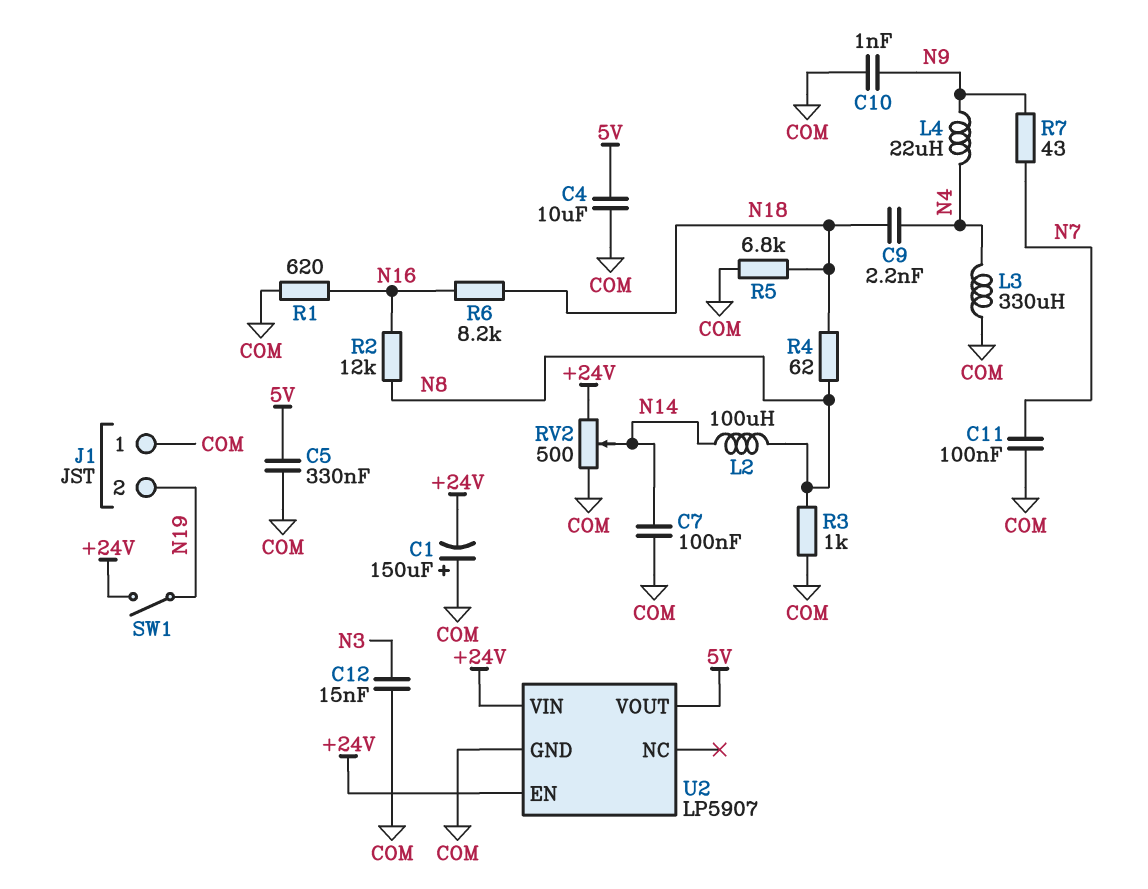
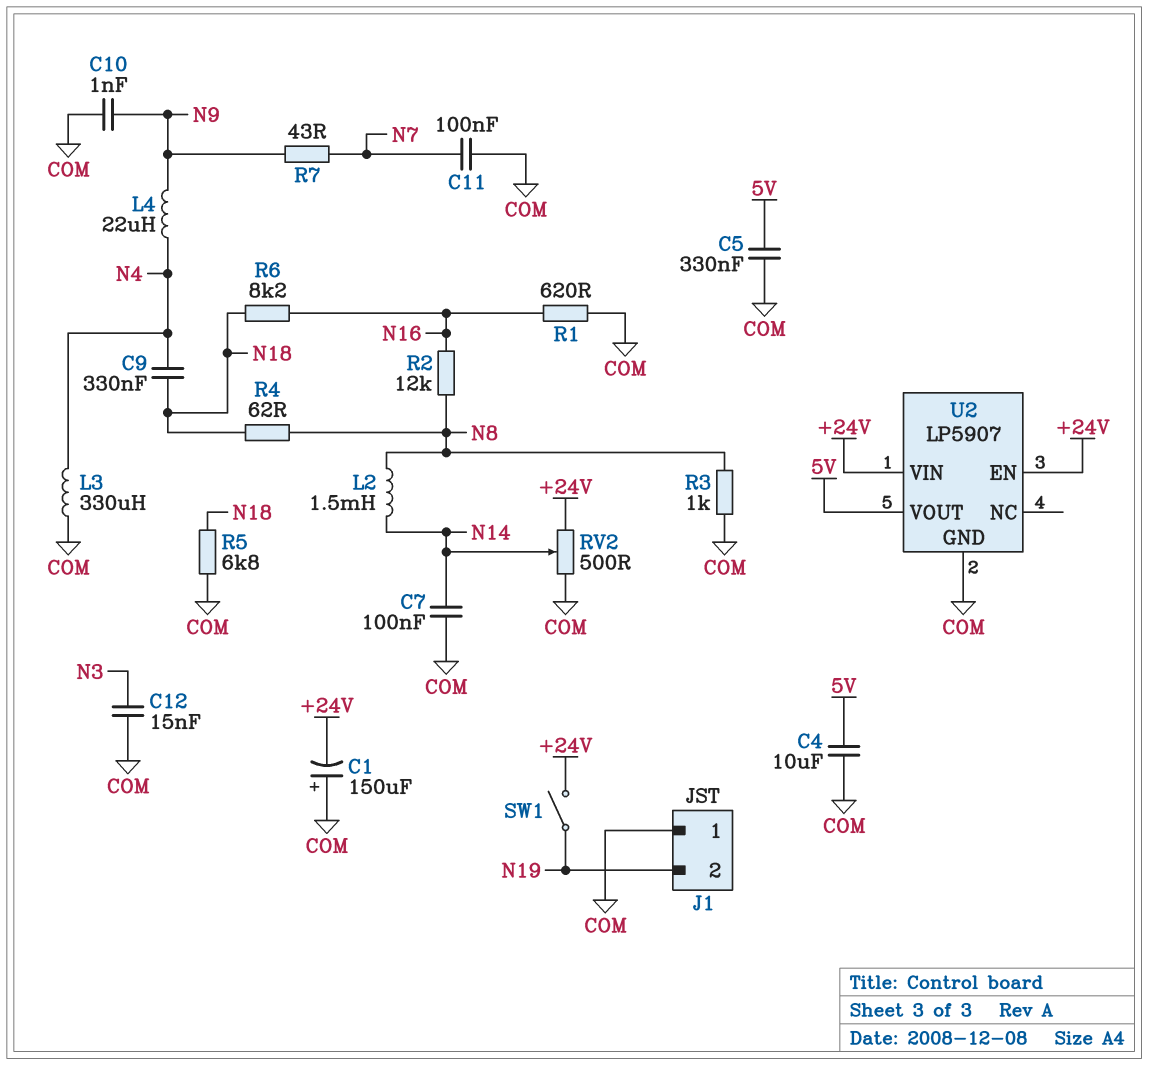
C9: 2.2nF (N4, N18) -> 330nF (N4, N18)
L2: 100uH (N8, N14) -> 1.5mH (N8, N14)

